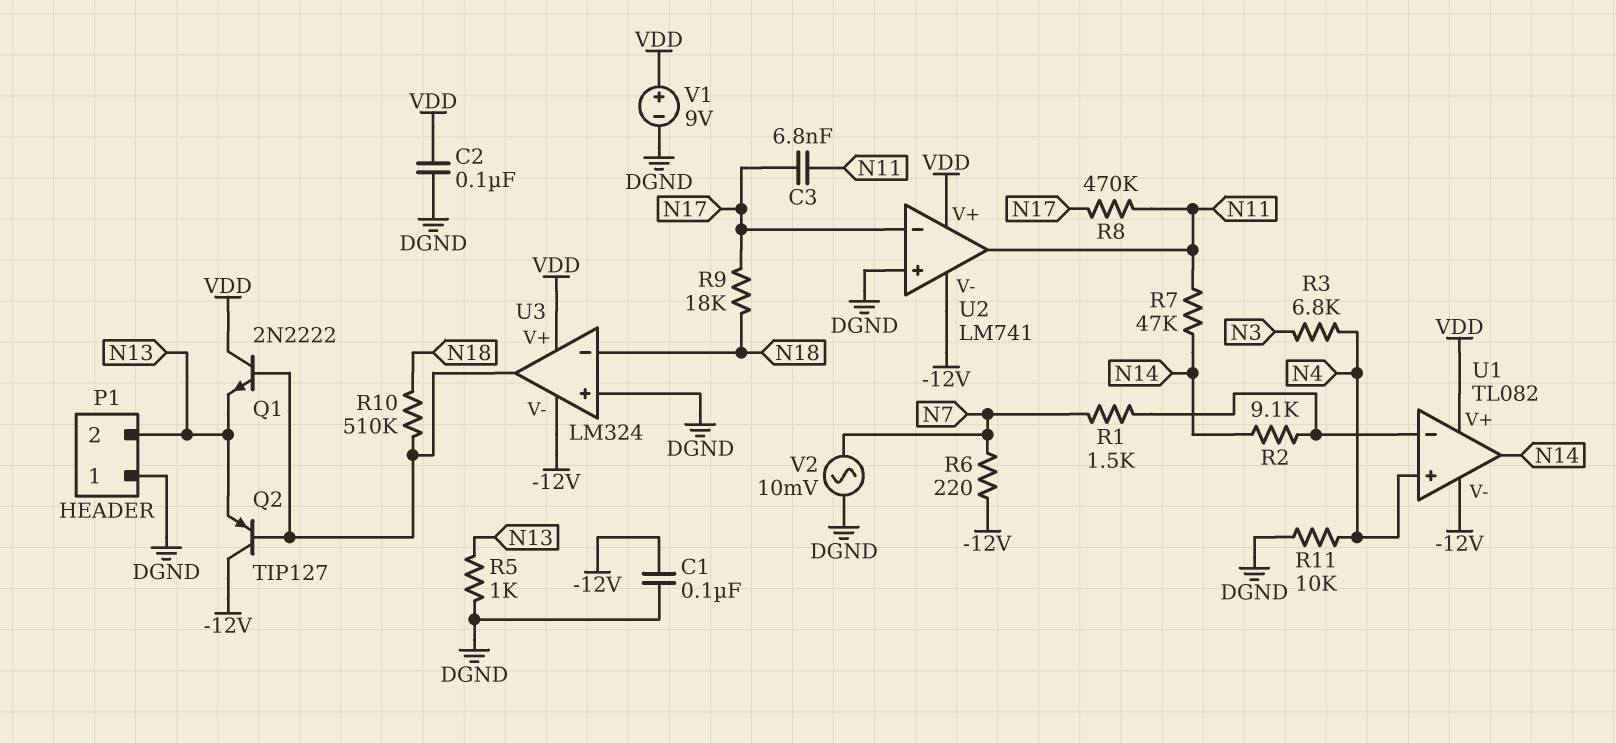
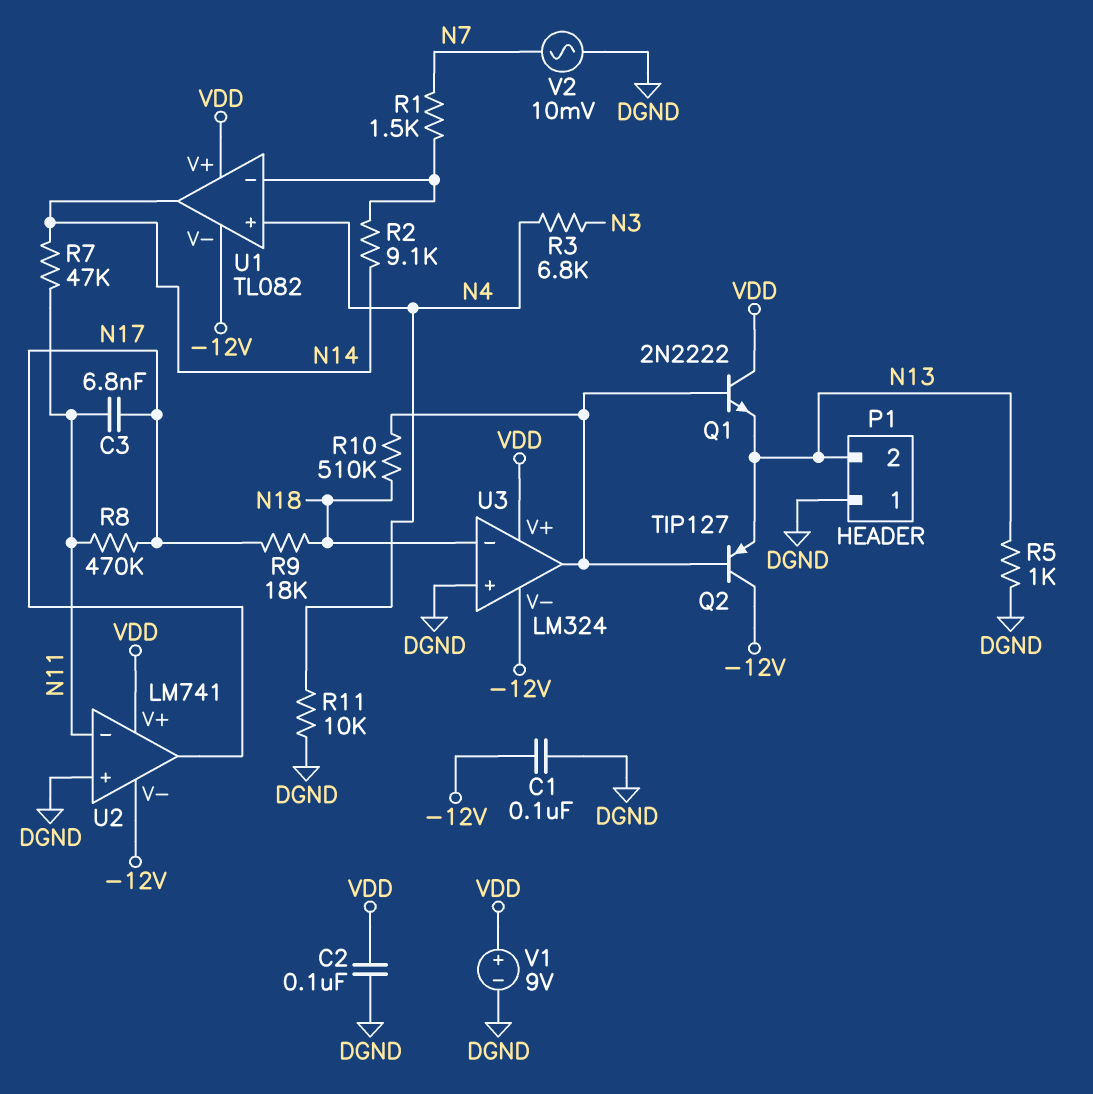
R6: 220 (-12V, N7) -> none
U2 pin in-: N17 -> N11
U2 pin out: N11 -> N17

